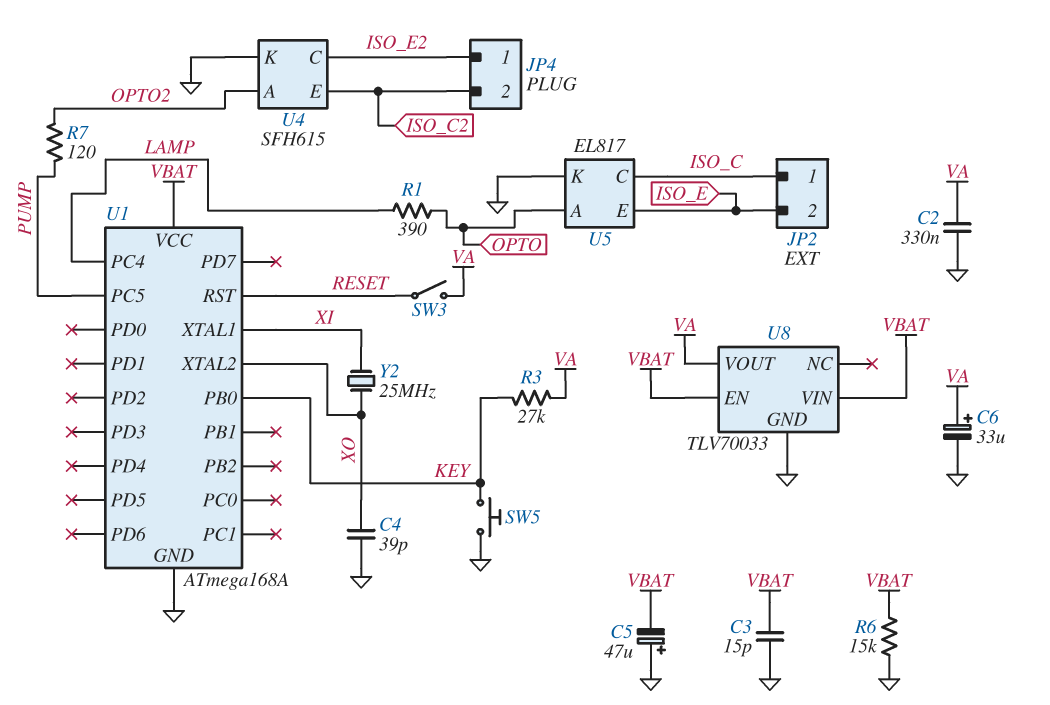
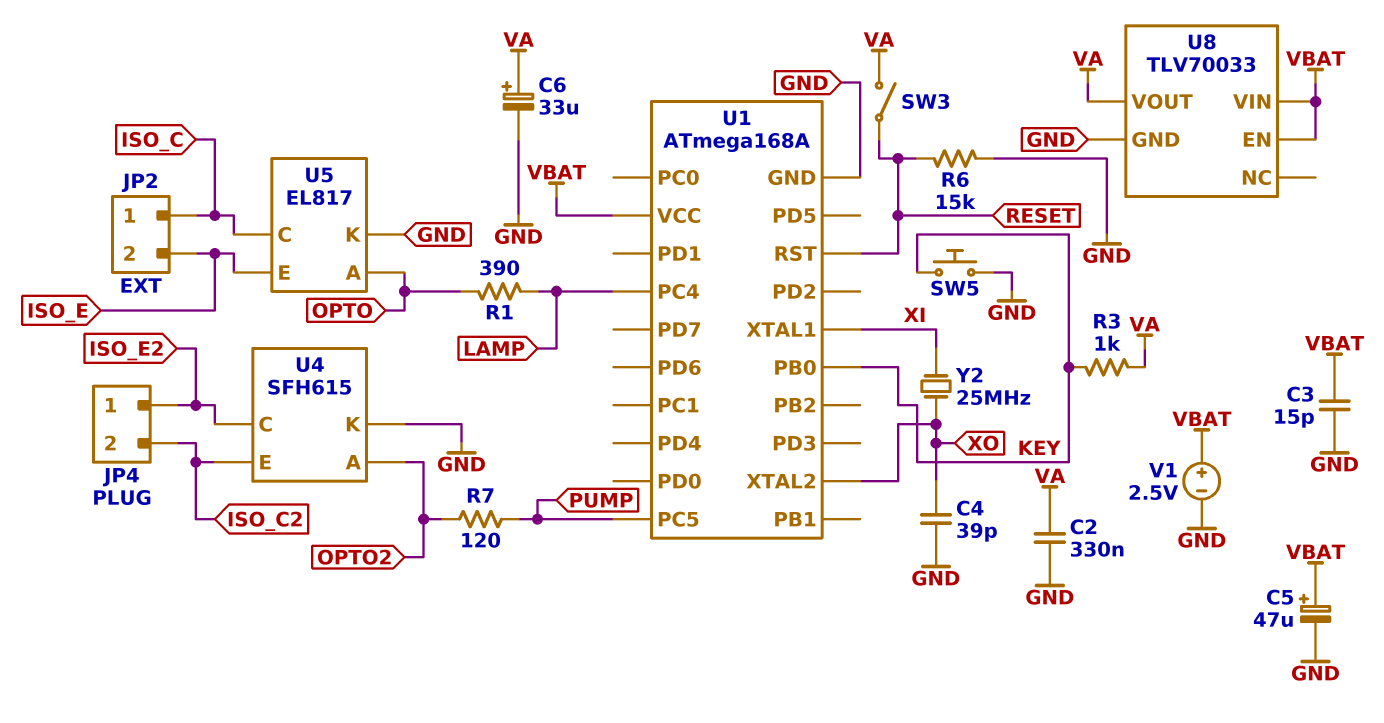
C5: 47uF (plus GND, minus VBAT) -> 47uF (plus VBAT, minus GND)
R3: 27k (KEY, VA) -> 1k (KEY, VA)
R6: 15k (GND, VBAT) -> 15k (GND, RESET)
V1: none -> 2.5V (plus VBAT, minus GND)

